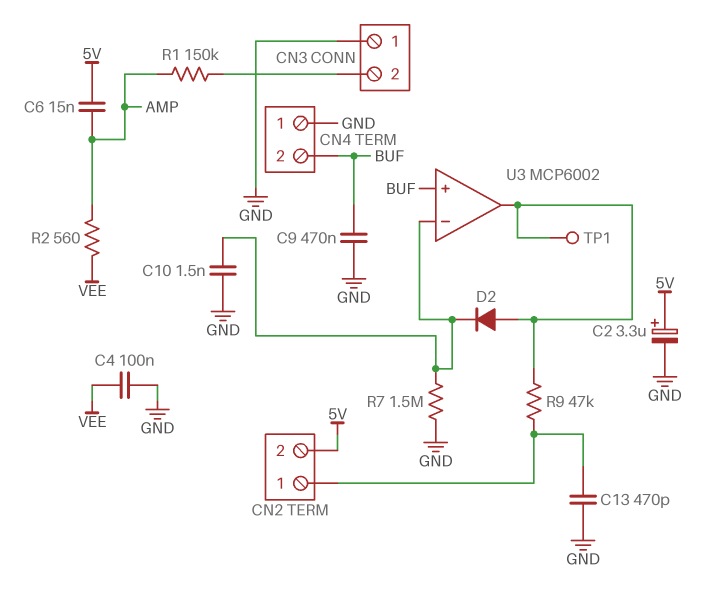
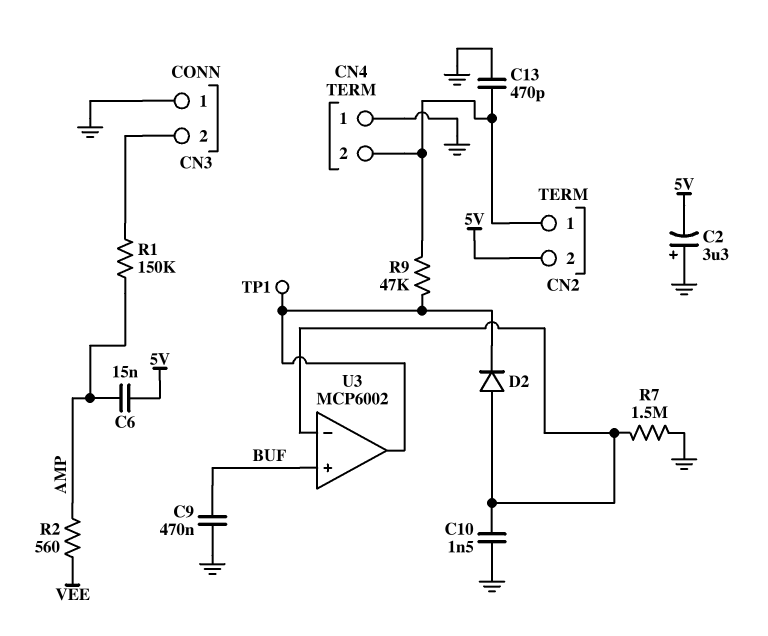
C2: 3.3uF (plus 5V, minus GND) -> 3.3uF (plus GND, minus 5V)
C4: 100nF (GND, VEE) -> none
CN4 pin 2: BUF -> CN2/1
D2: diode (A U3/out, K U3/in-) -> diode (A U3/in-, K U3/out)

